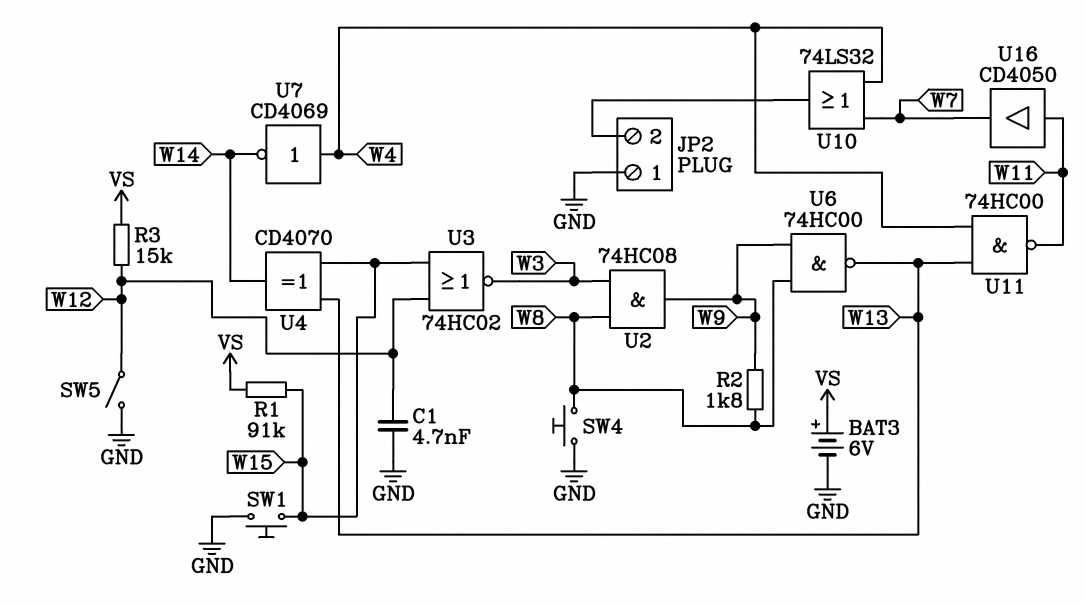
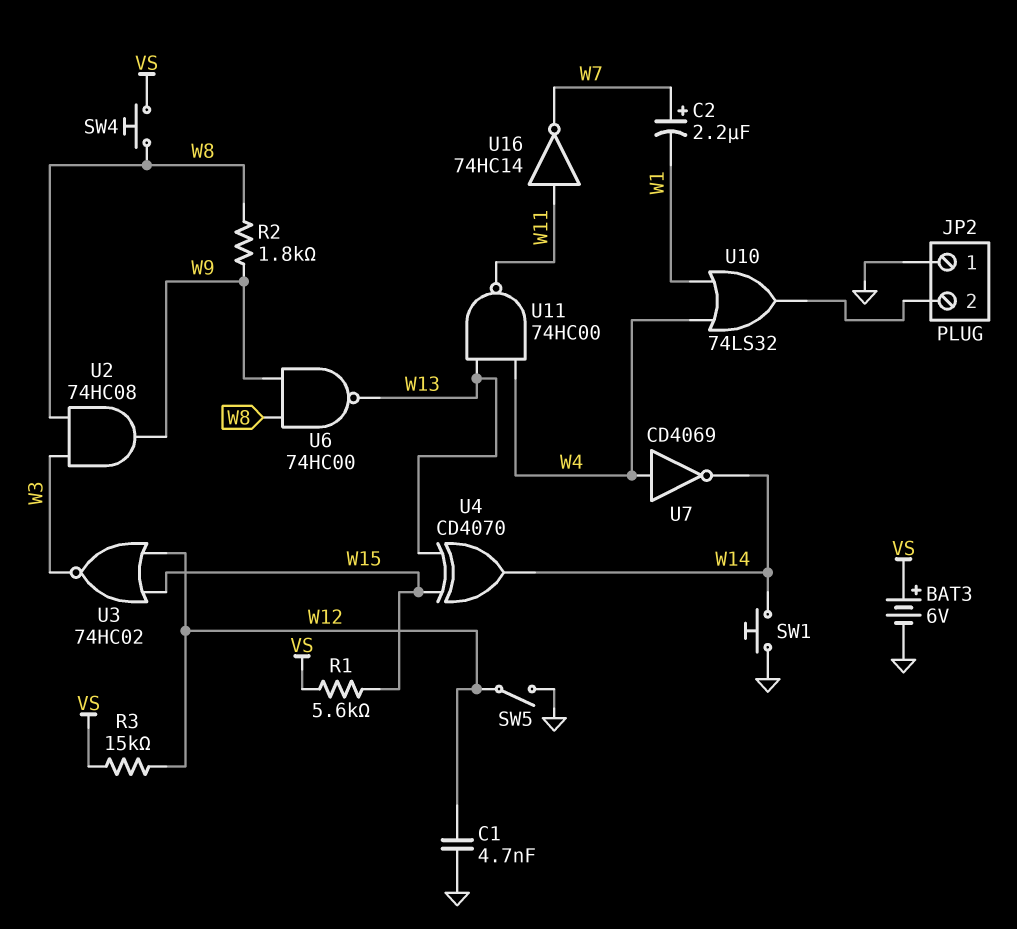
C2: none -> 2.2uF (plus W7, minus W1)
R1: 91k (VS, W15) -> 5.6k (VS, W15)
SW1: button (GND, W15) -> button (GND, W14)
SW4: button (GND, W8) -> button (VS, W8)
U10: OR 74LS32 (in W4, in W7, out JP2/2) -> OR 74LS32 (in W1, in W4, out JP2/2)
U16: buffer CD4050 (in W11, out W7) -> NOT 74HC14 (in W11, out W7)

